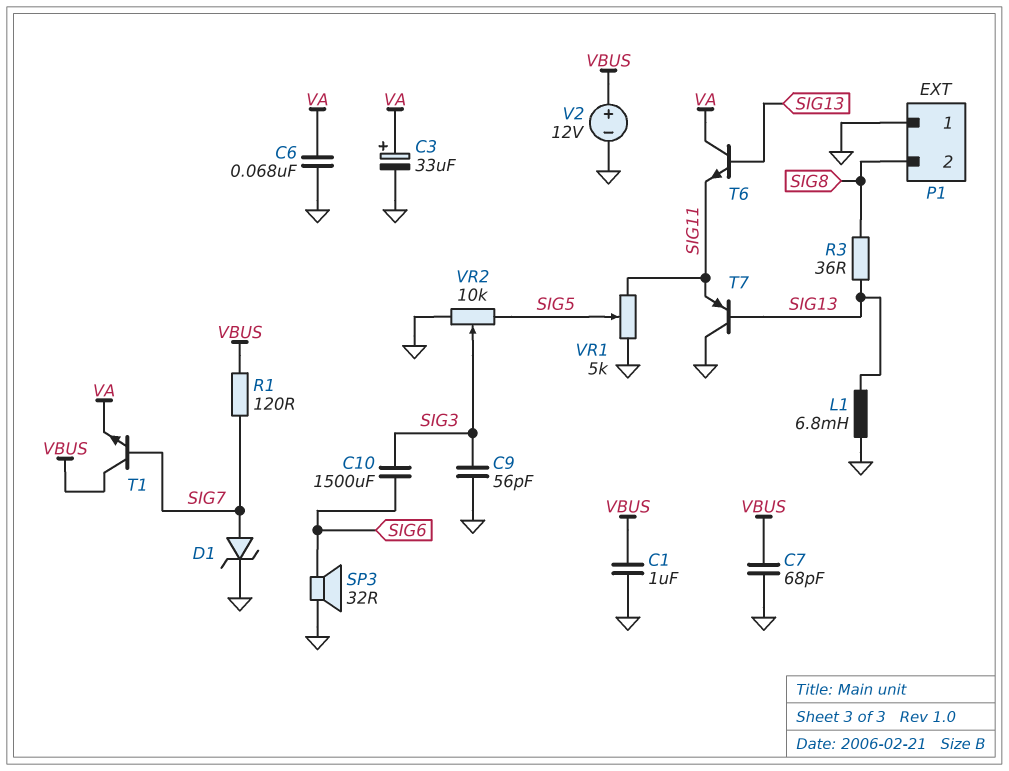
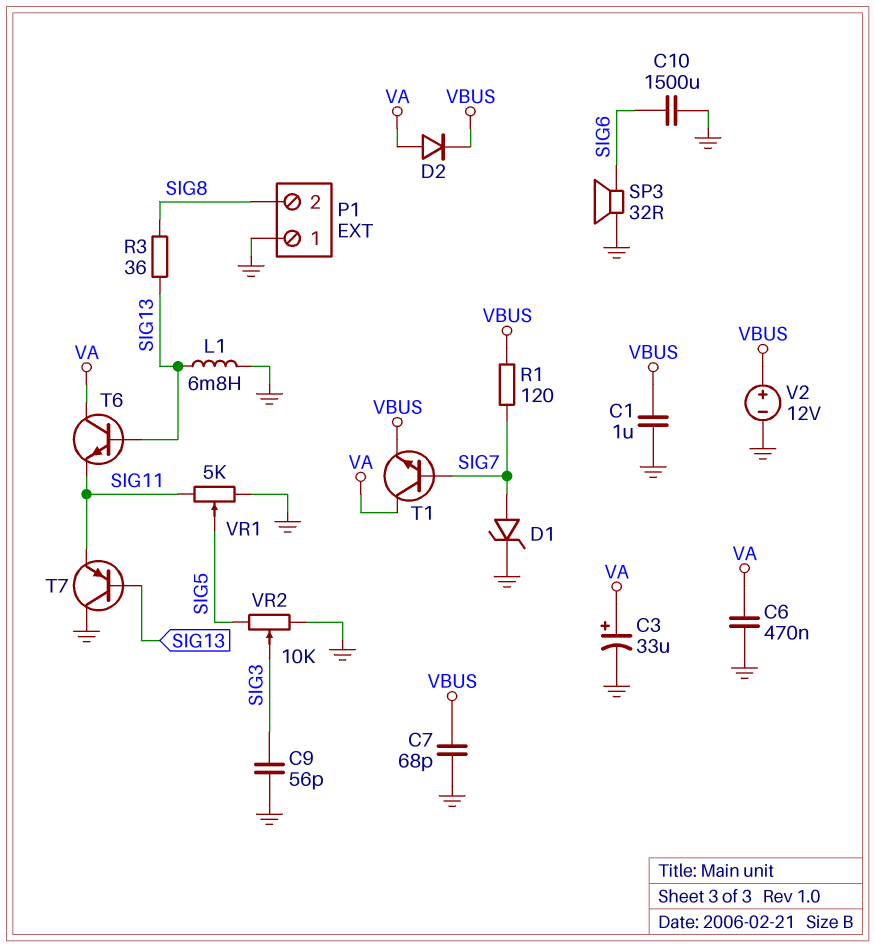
C6: 68nF (GND, VA) -> 470nF (GND, VA)
C10: 1500uF (SIG3, SIG6) -> 1500uF (GND, SIG6)
D2: none -> diode (A VA, K VBUS)
T1: NPN (B SIG7, C VBUS, E VA) -> NPN (B SIG7, C VA, E VBUS)

